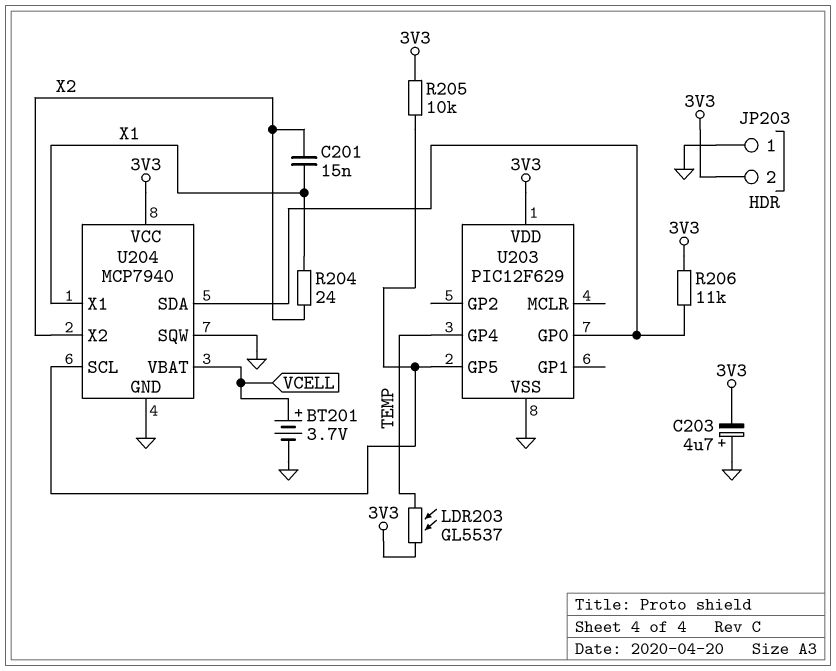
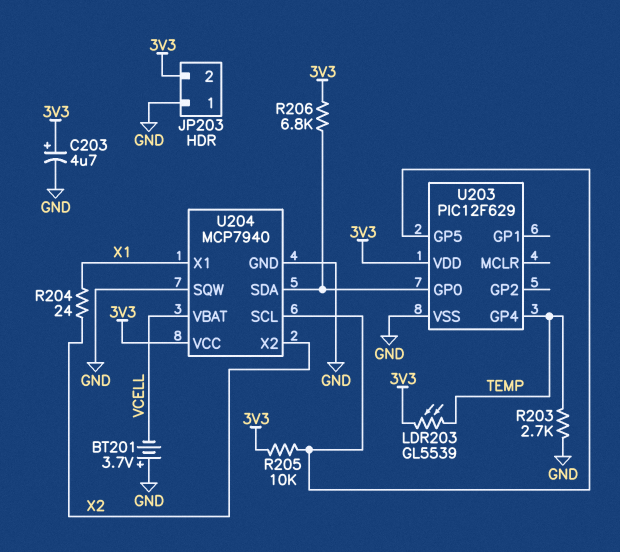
BT201: 3.7V (plus VCELL, minus GND) -> 3.7V (plus GND, minus VCELL)
C201: 15nF (X1, X2) -> none
C203: 4.7uF (plus GND, minus 3V3) -> 4.7uF (plus 3V3, minus GND)
LDR203: GL5537 (3V3, TEMP) -> GL5539 (3V3, TEMP)
R203: none -> 2.7k (GND, TEMP)
R206: 11k (3V3, U203/GP0) -> 6.8k (3V3, U203/GP0)

